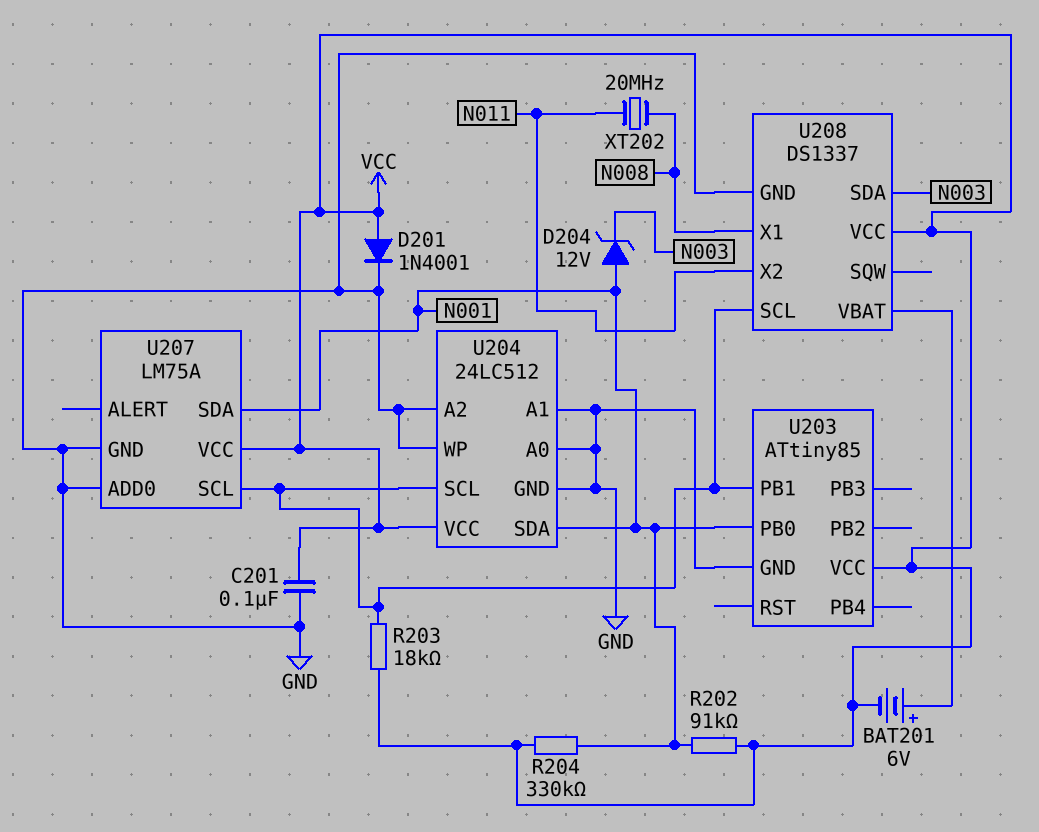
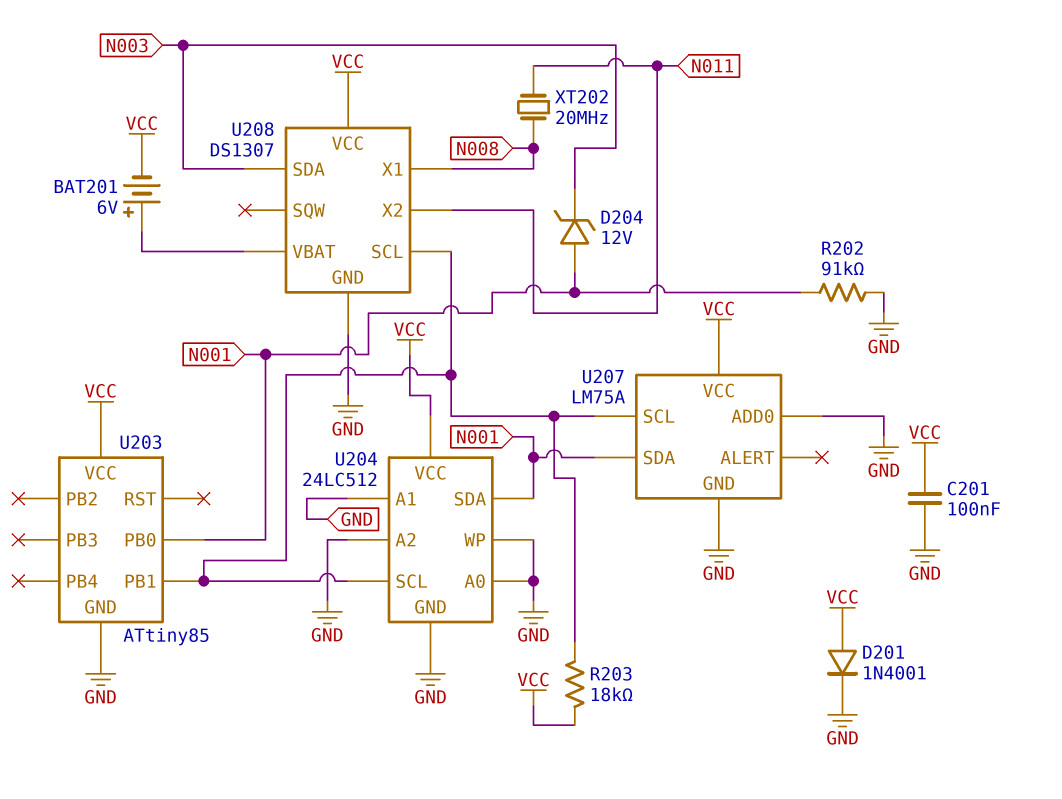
R202: 91k (N001, VCC) -> 91k (GND, N001)
R204: 330k (N001, VCC) -> none
U208: DS1337 -> DS1307

